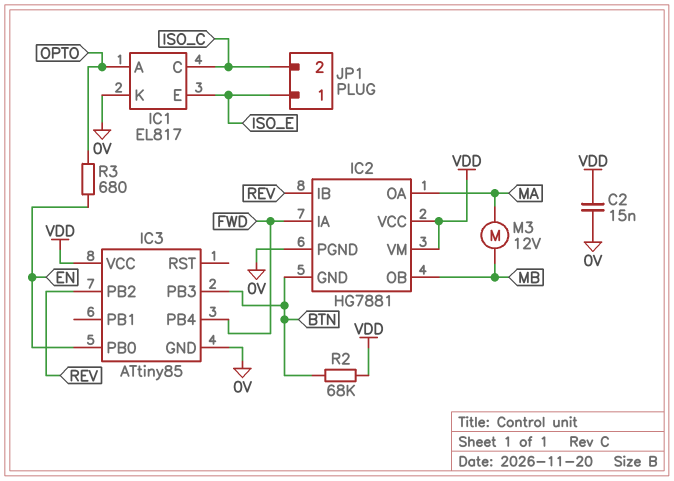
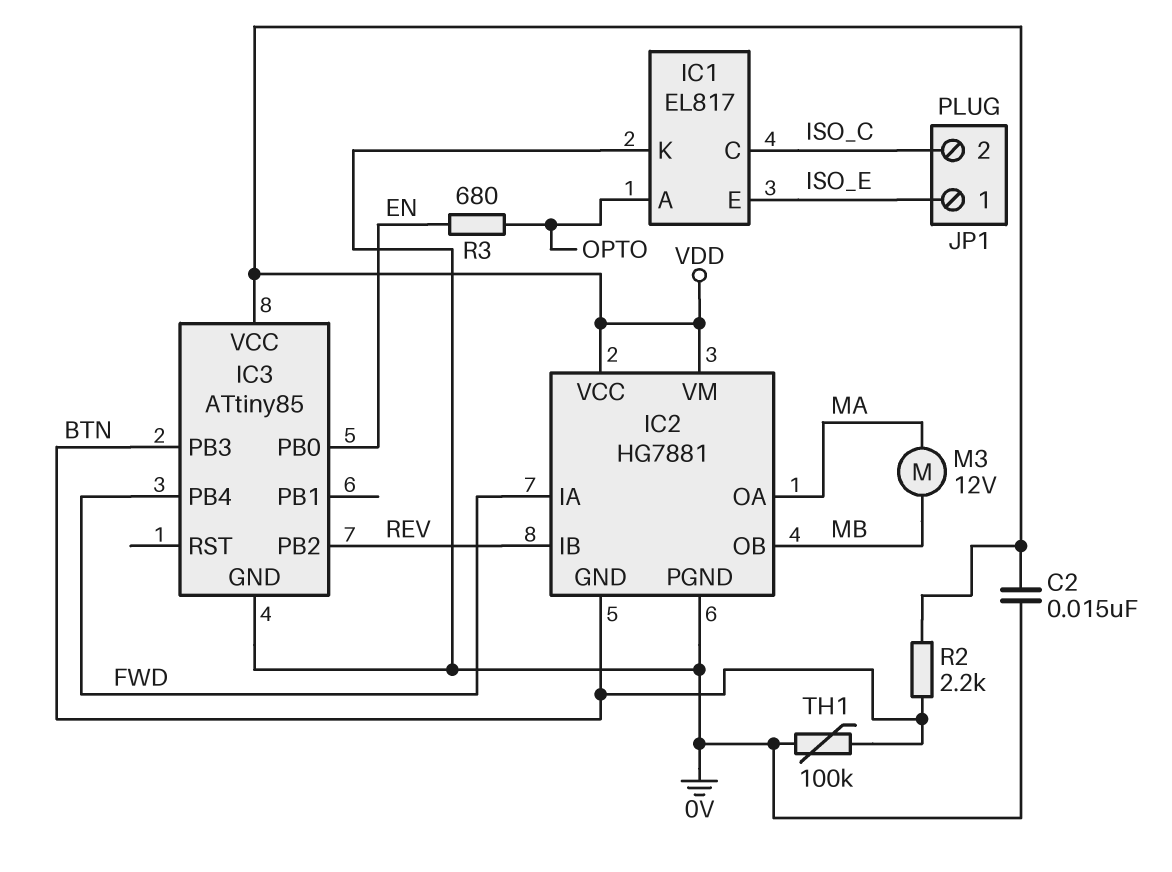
R2: 68k (BTN, VDD) -> 2.2k (BTN, VDD)
TH1: none -> 100k (0V, BTN)

